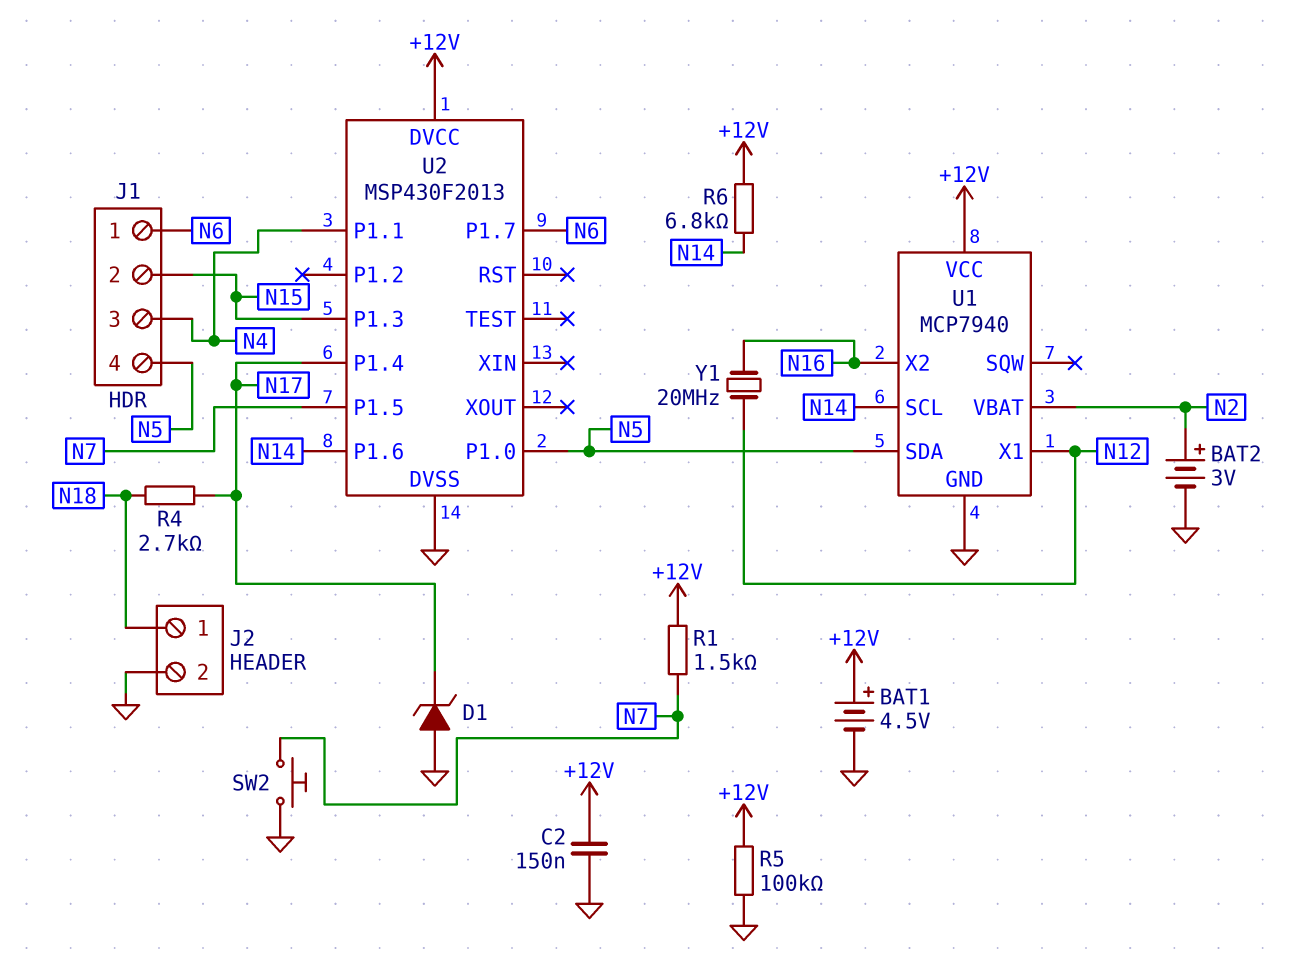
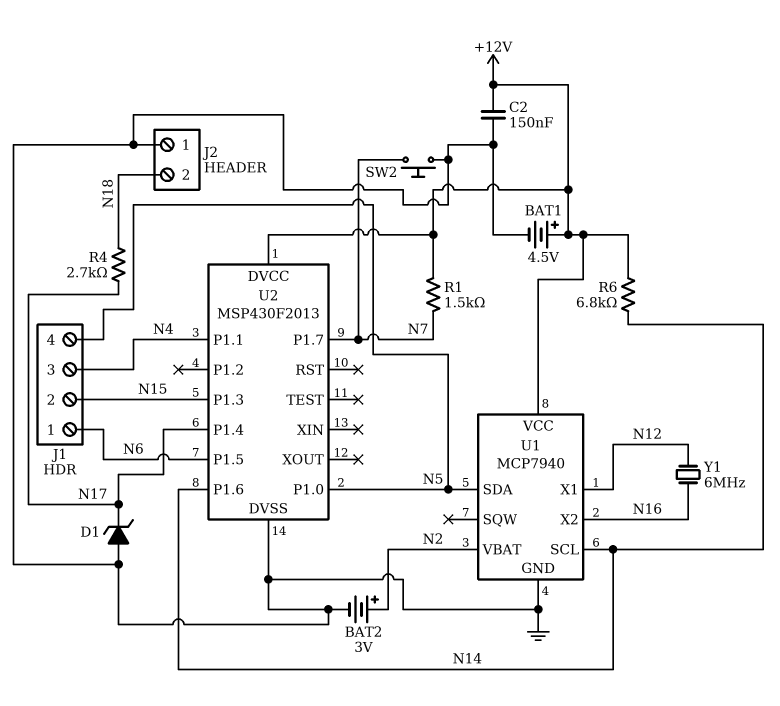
J2 pin 1: N18 -> GND
J2 pin 2: GND -> N18
R5: 100k (+12V, GND) -> none
U2 pin P1.5: N7 -> N6
U2 pin P1.7: N6 -> N7
Y1: 20MHz (N12, N16) -> 6MHz (N12, N16)

